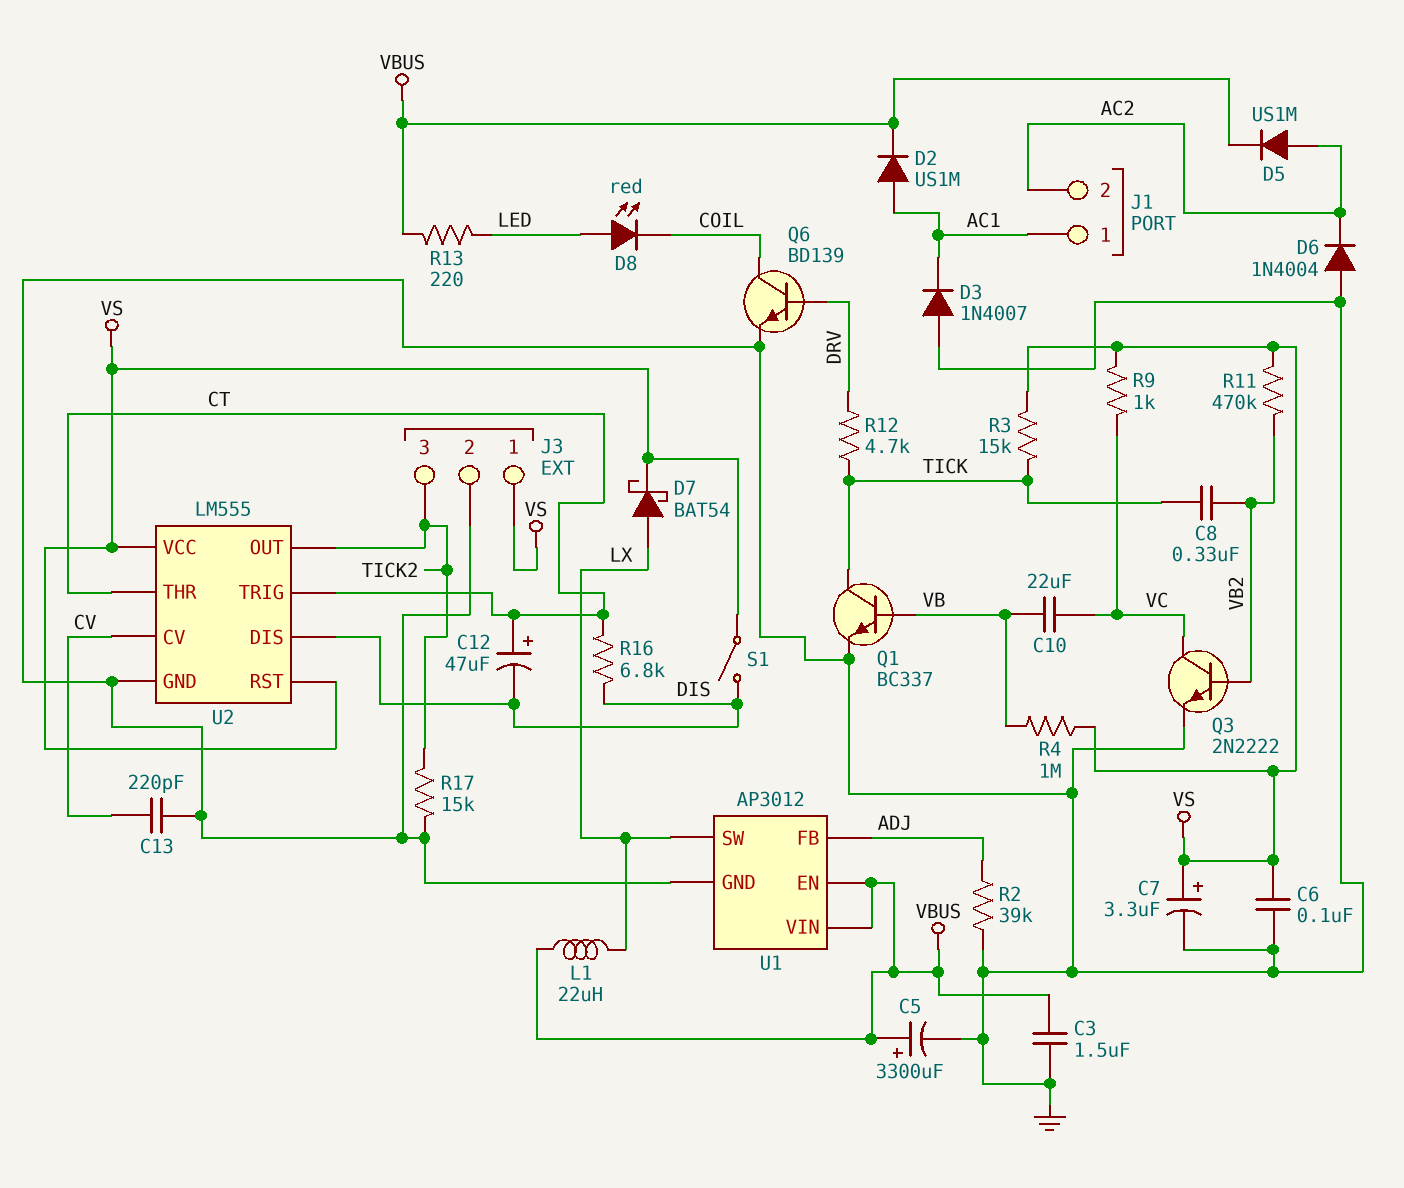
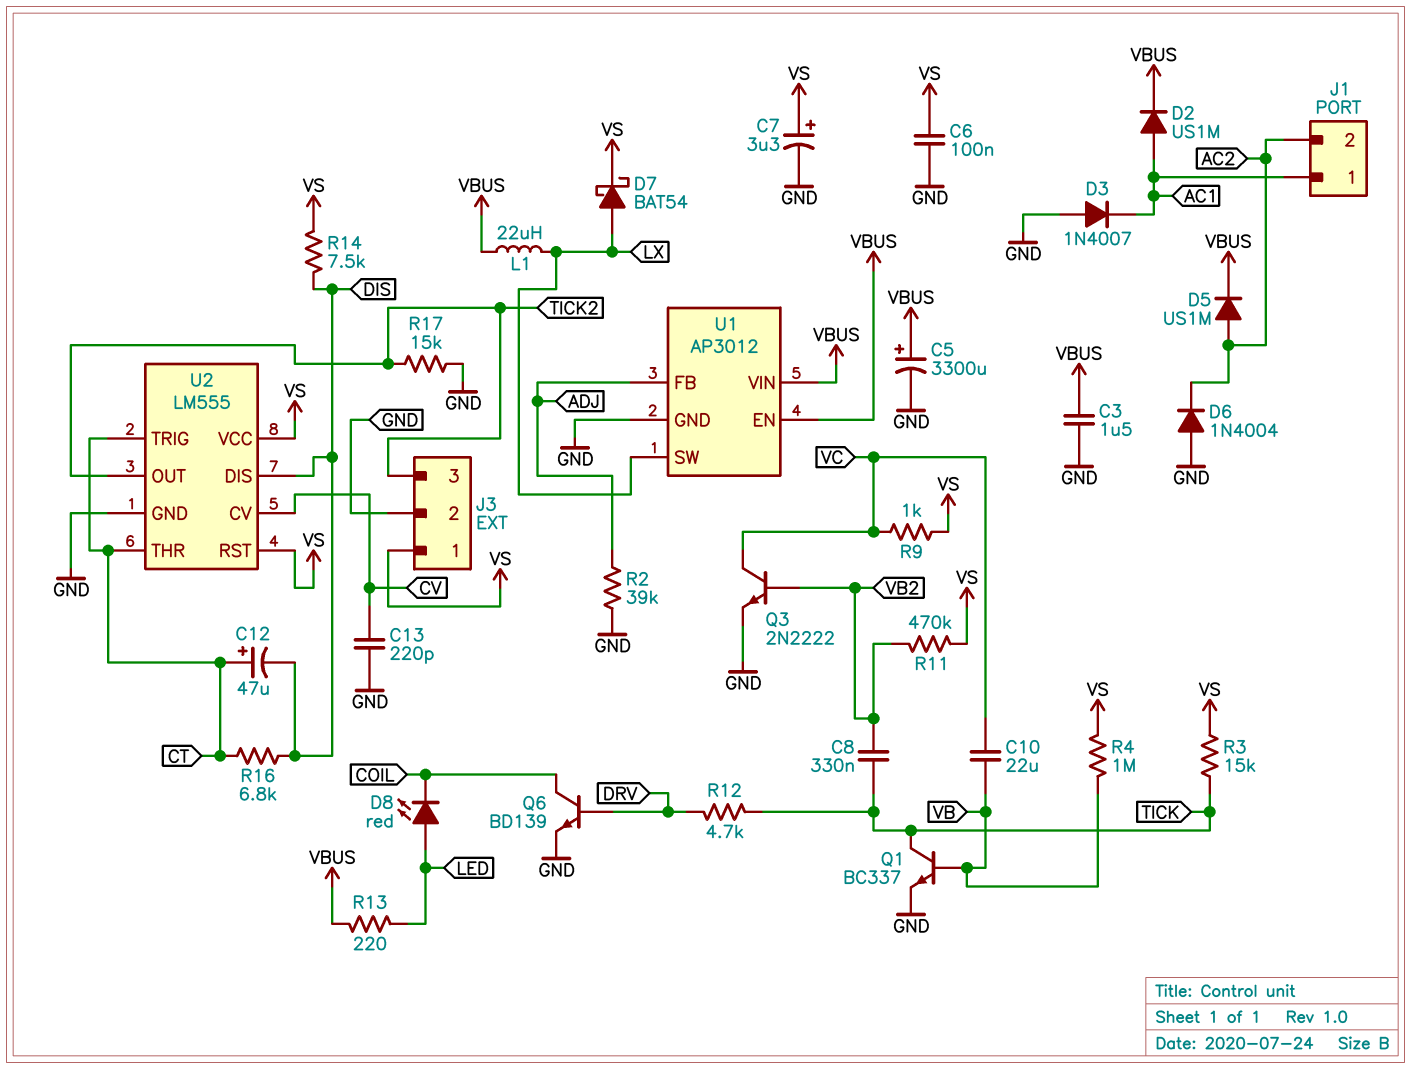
R14: none -> 7.5k (DIS, VS)
S1: switch (DIS, VS) -> none

